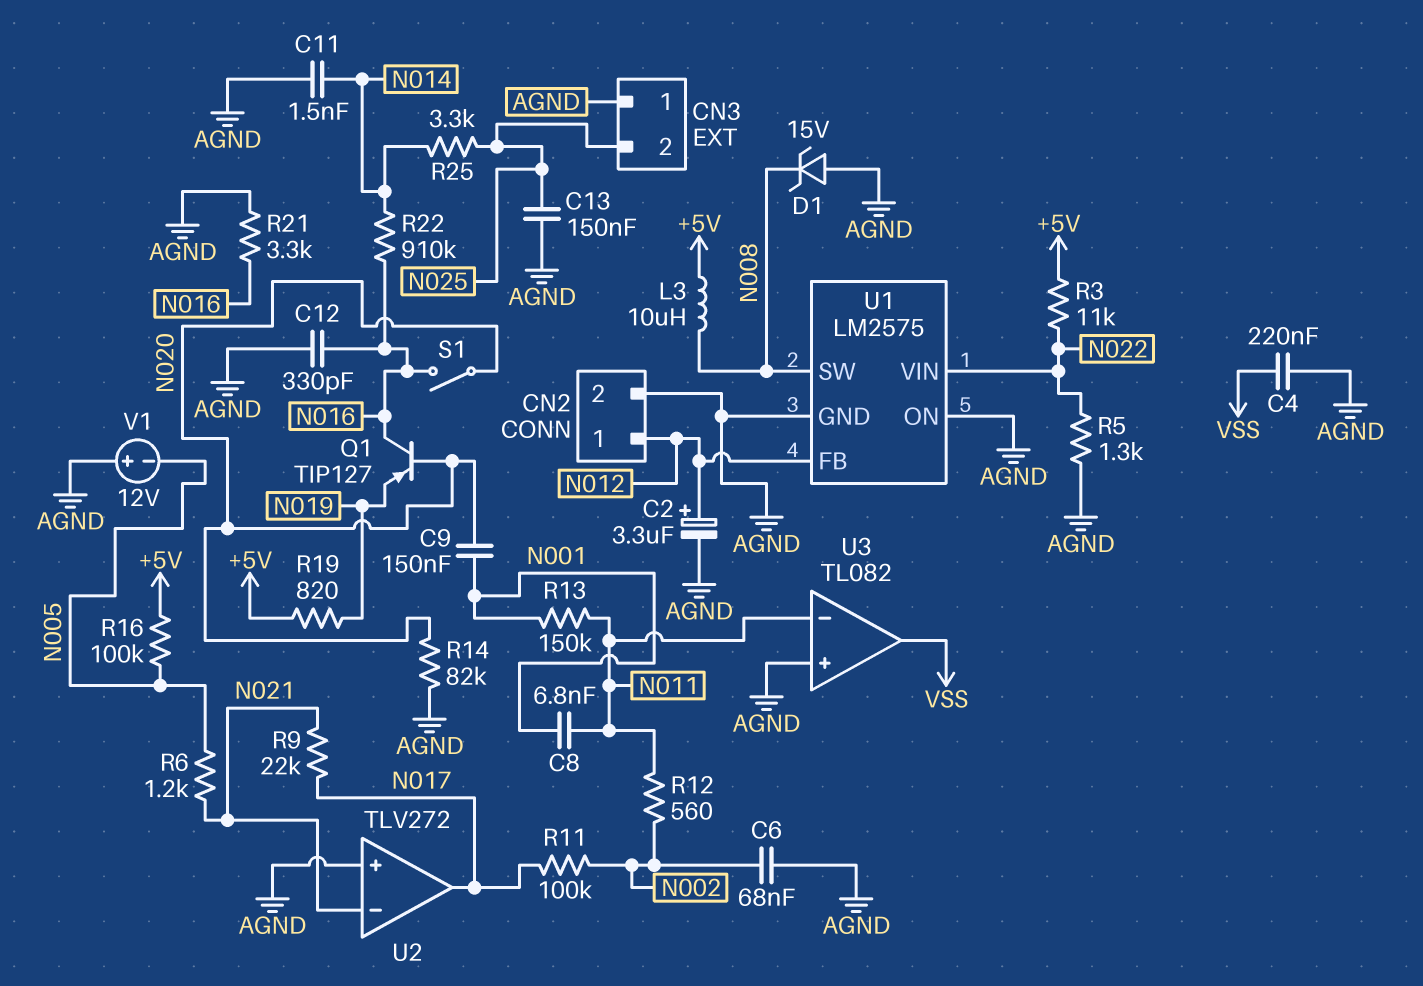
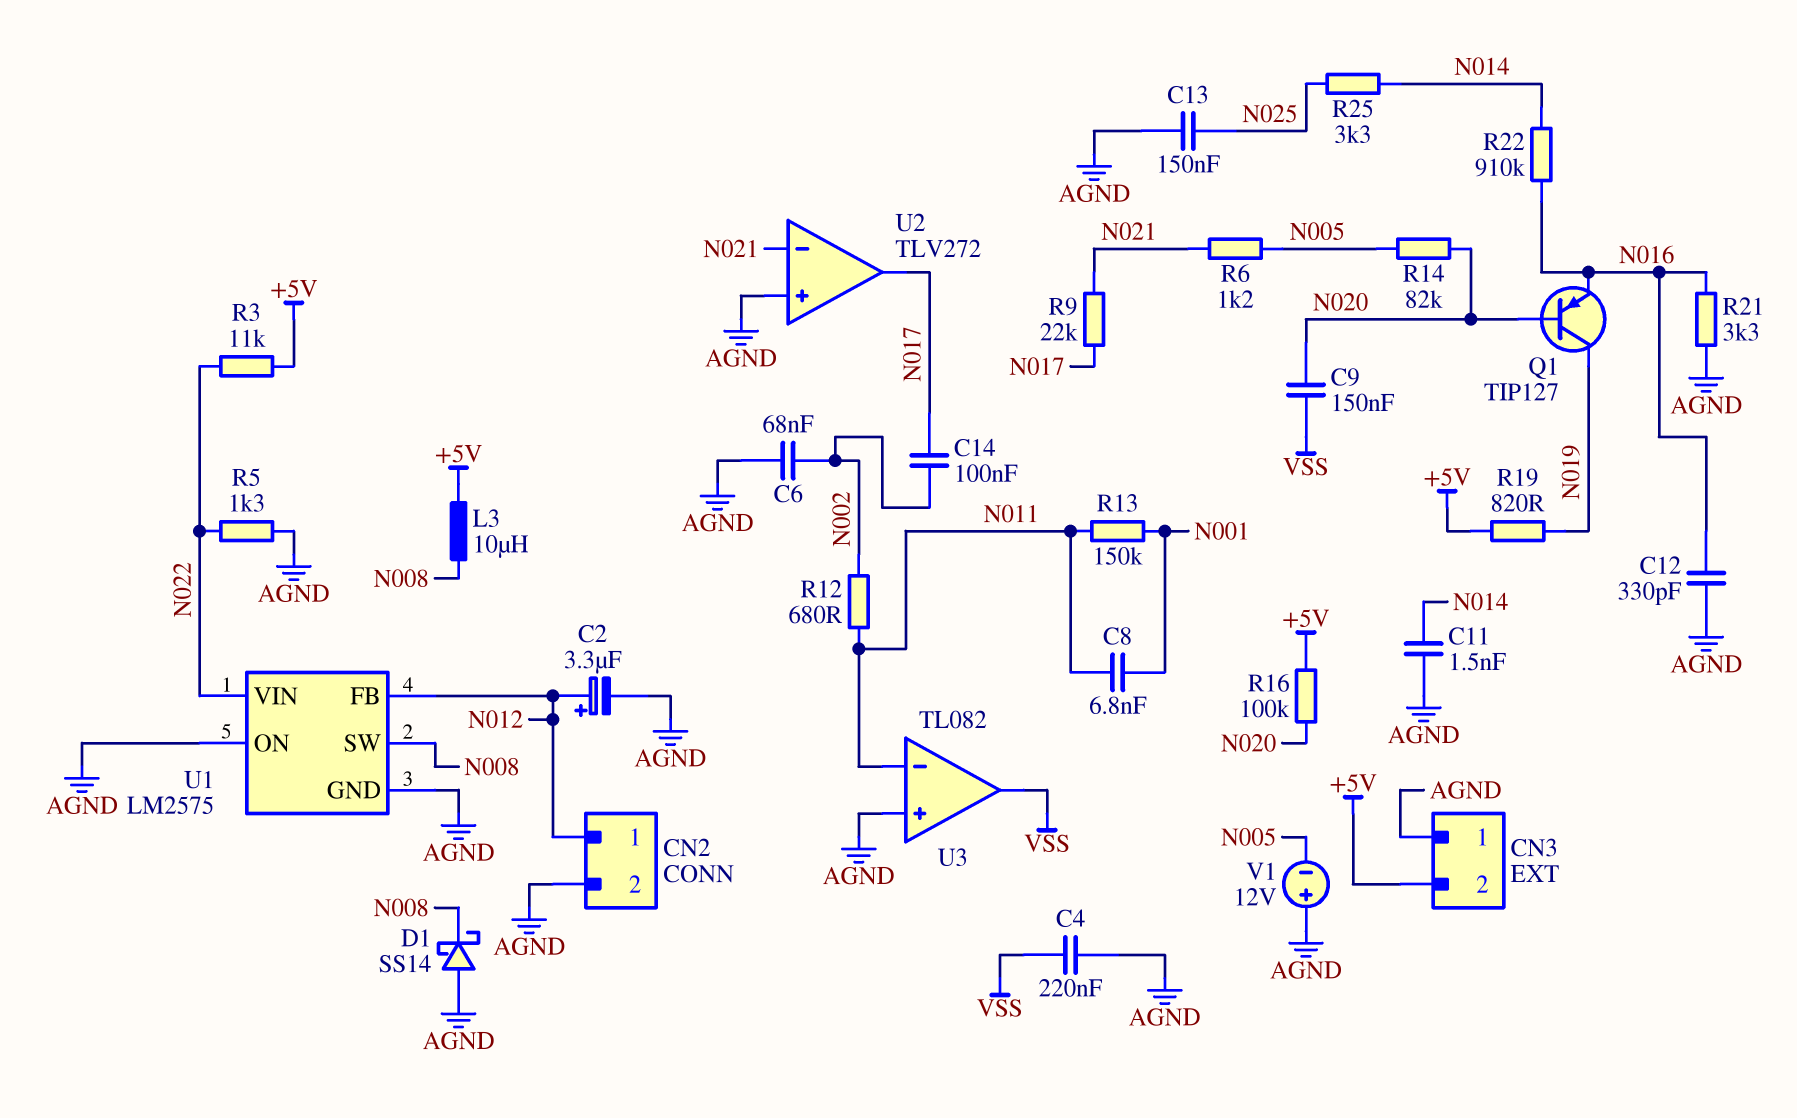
C9: 150nF (N001, N020) -> 150nF (N020, VSS)
C14: none -> 100nF (N002, N017)
CN3 pin 2: N025 -> +5V
D1: zener 15V (A AGND, K N008) -> schottky SS14 (A AGND, K N008)
Q1: PNP TIP127 (B N020, C N016, E N019) -> PNP TIP127 (B N020, C N019, E N016)
R11: 100k (N002, N017) -> none
R12: 560 (N002, N011) -> 680 (N002, N011)
R14: 82k (AGND, N020) -> 82k (N005, N020)
R16: 100k (+5V, N005) -> 100k (+5V, N020)
S1: switch (N016, N020) -> none

